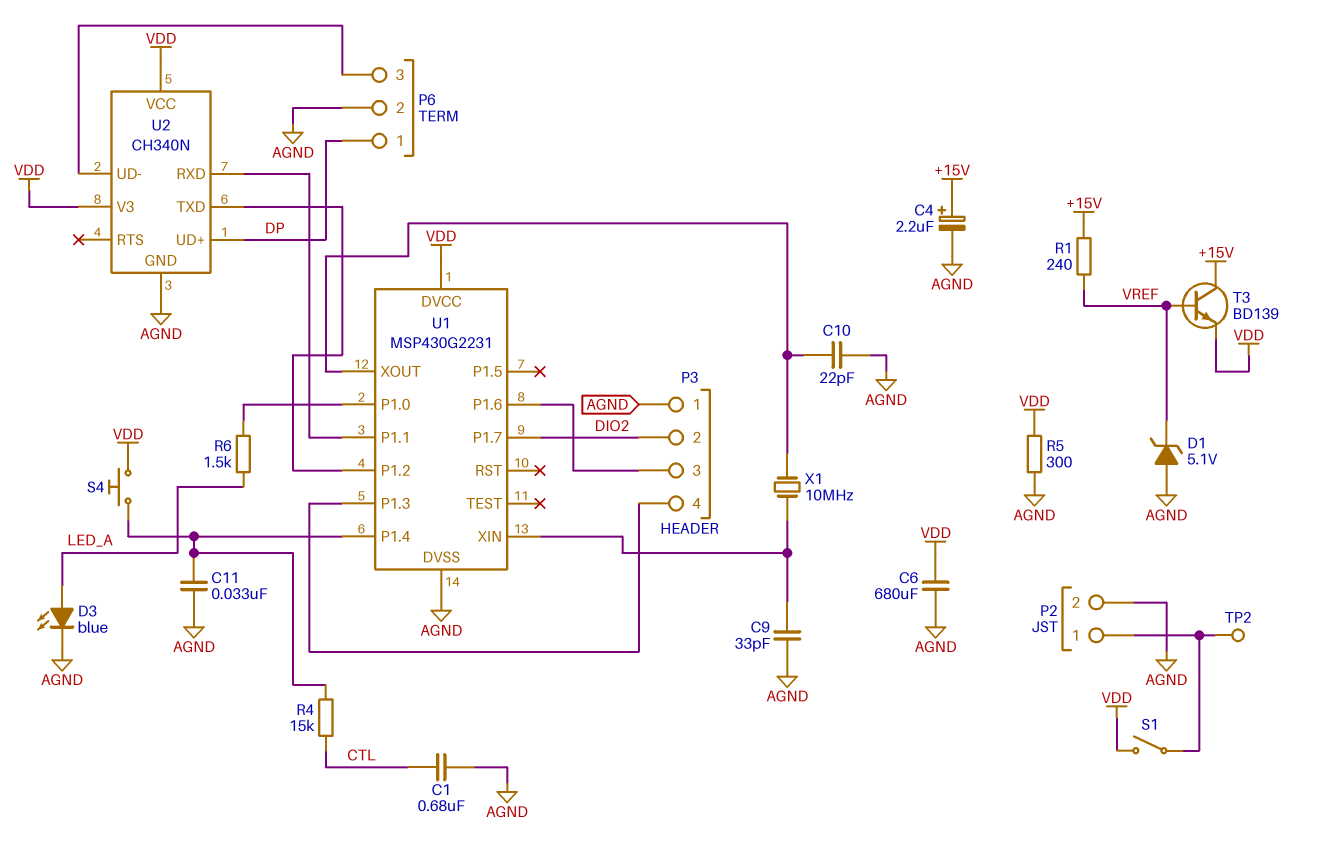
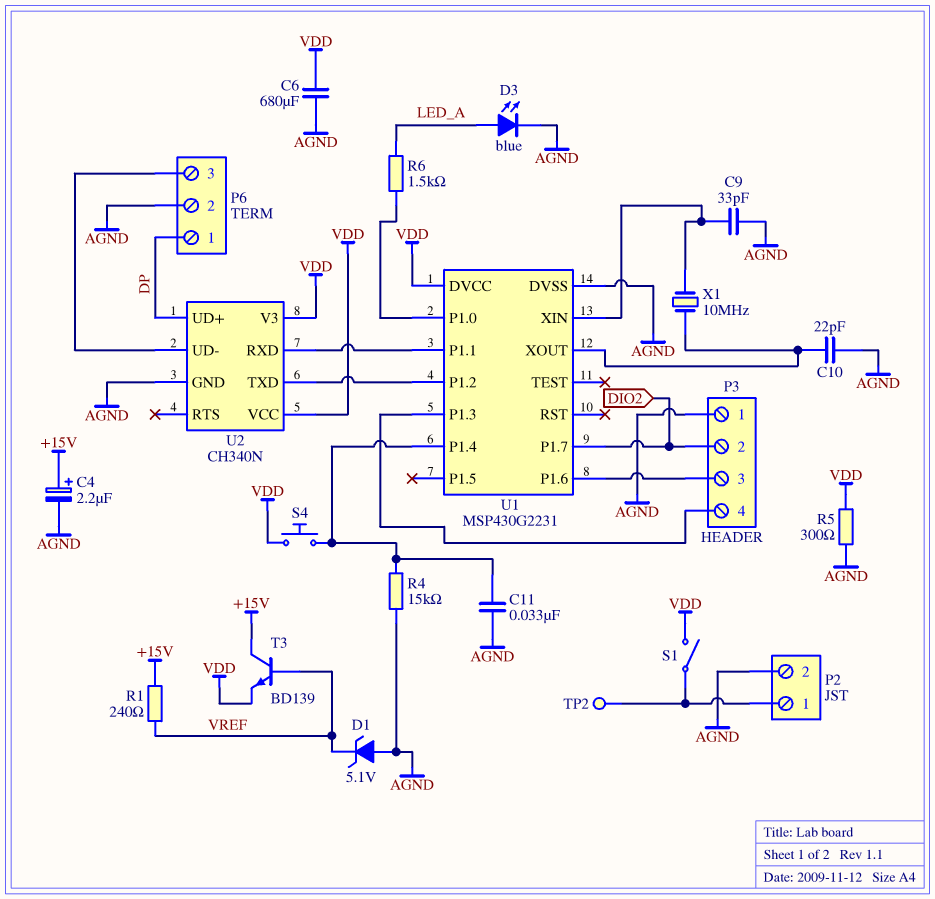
C1: 680nF (AGND, CTL) -> none
R4: 15k (CTL, U1/P1.4) -> 15k (AGND, U1/P1.4)

